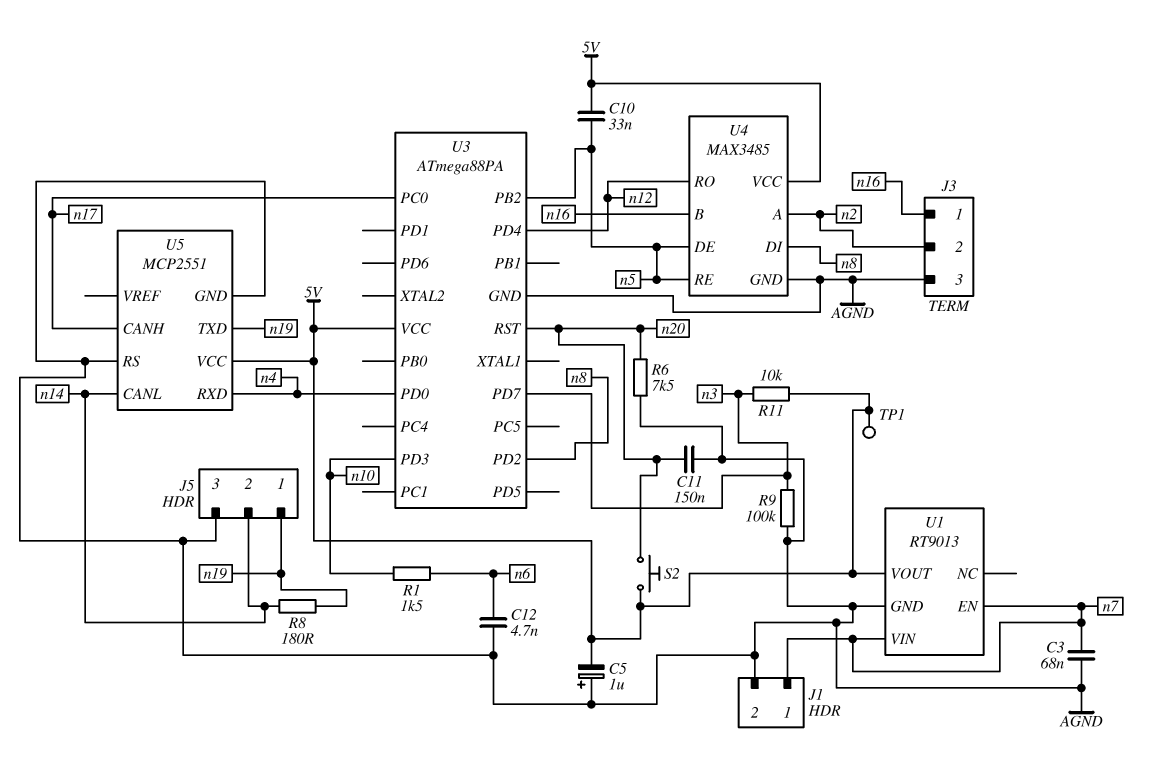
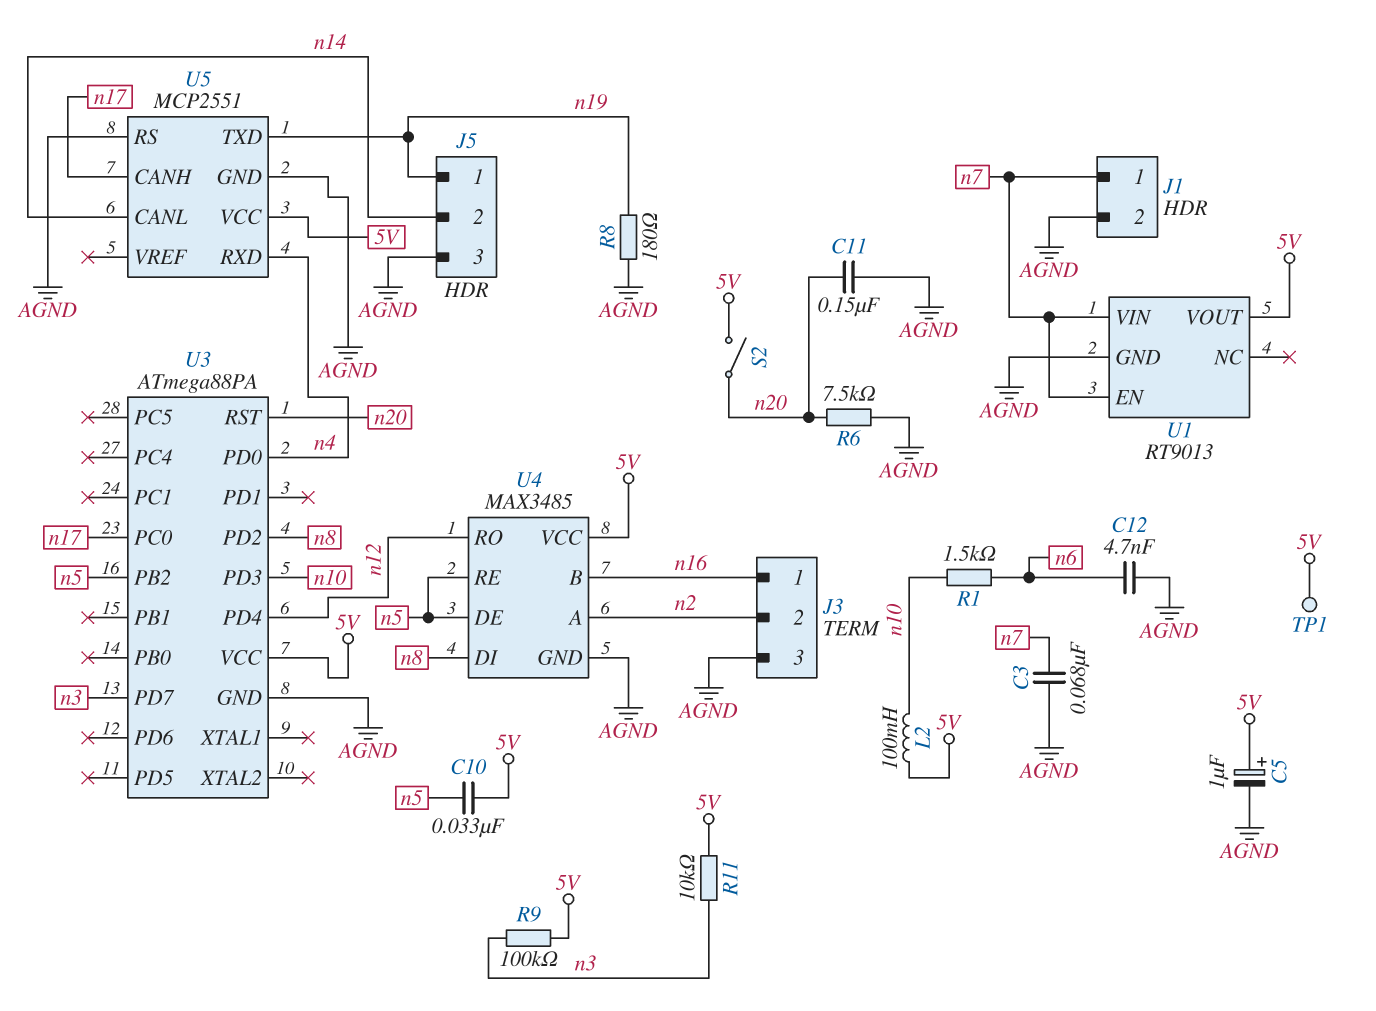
C5: 1uF (plus AGND, minus 5V) -> 1uF (plus 5V, minus AGND)
L2: none -> 100mH (5V, n10)
R8: 180 (n14, n19) -> 180 (AGND, n19)
R9: 100k (AGND, n3) -> 100k (5V, n3)
S2: button (5V, n20) -> switch (5V, n20)

